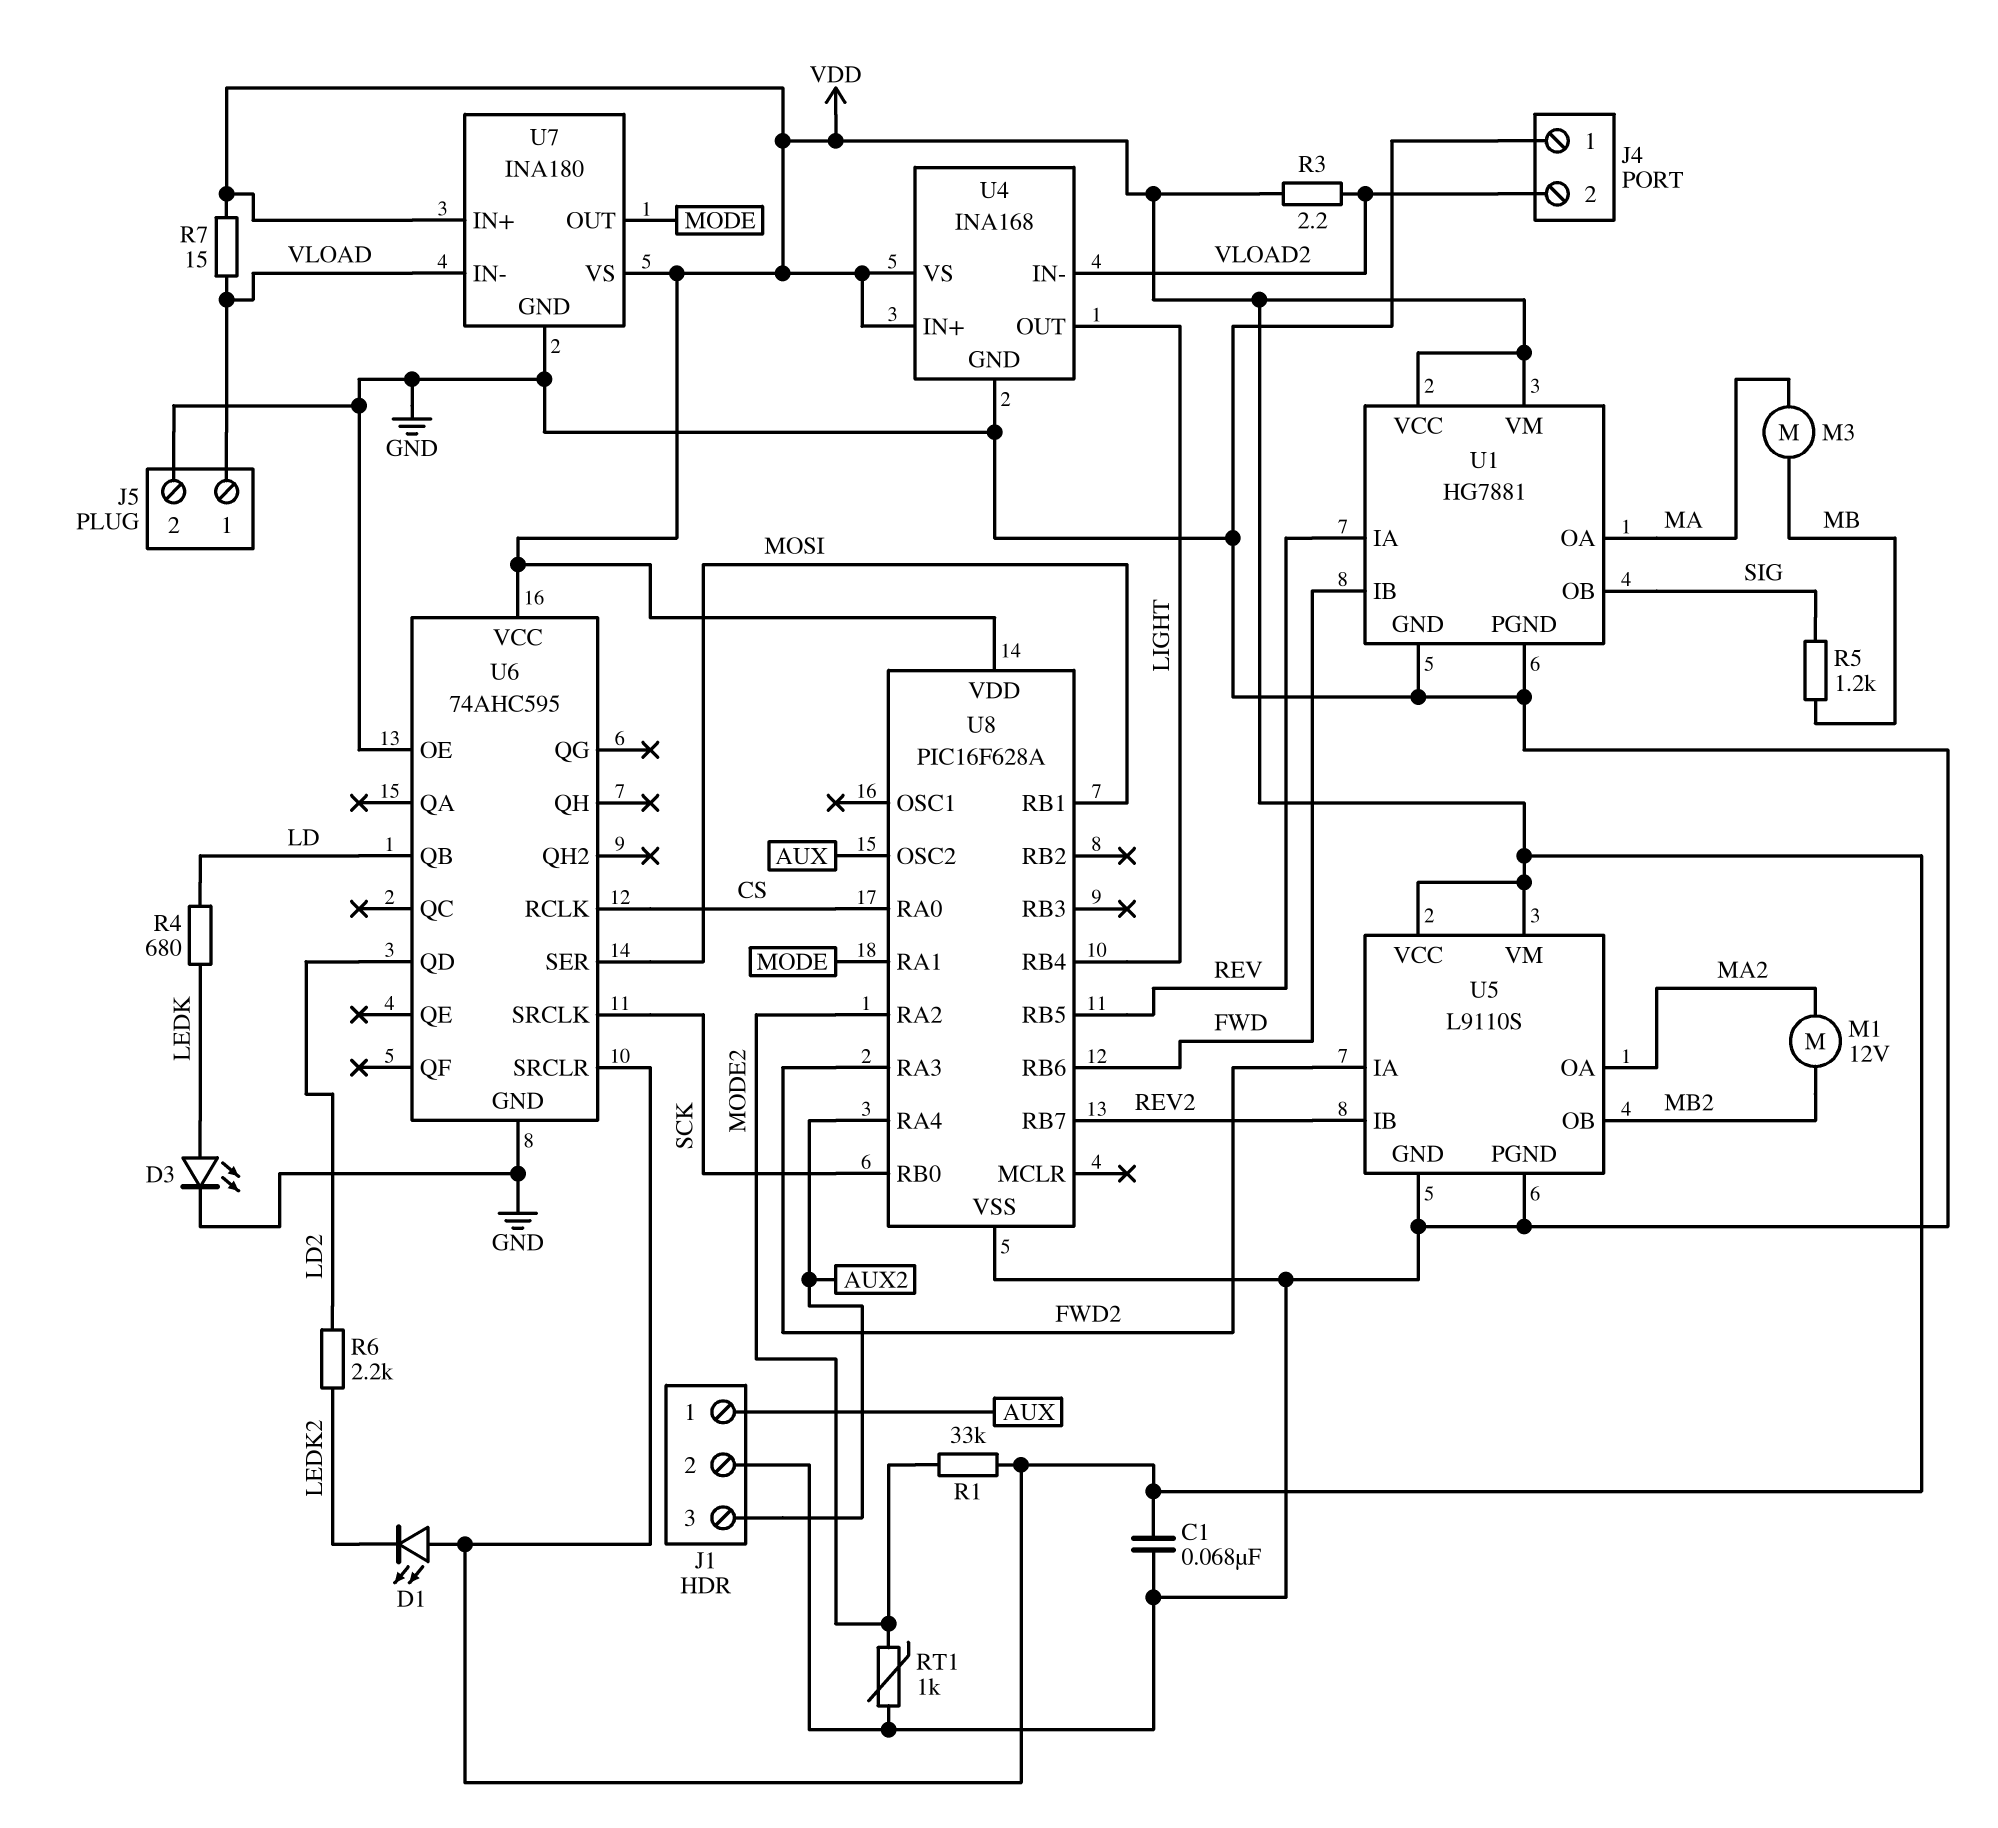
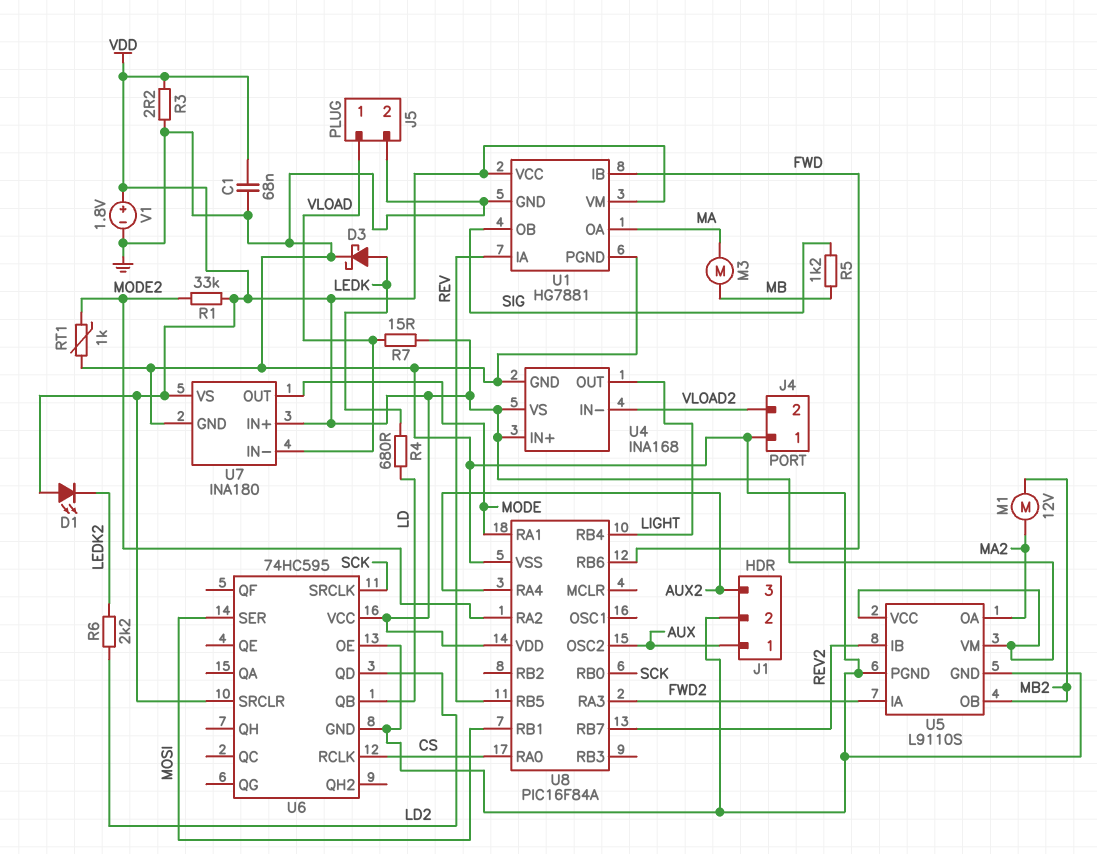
D3: LED (A LEDK, K GND) -> schottky (A LEDK, K GND)
R3: 2.2 (VDD, VLOAD2) -> 2.2 (GND, VDD)
U6: 74AHC595 -> 74HC595
U8: PIC16F628A -> PIC16F84A
V1: none -> 1.8V (plus VDD, minus GND)

